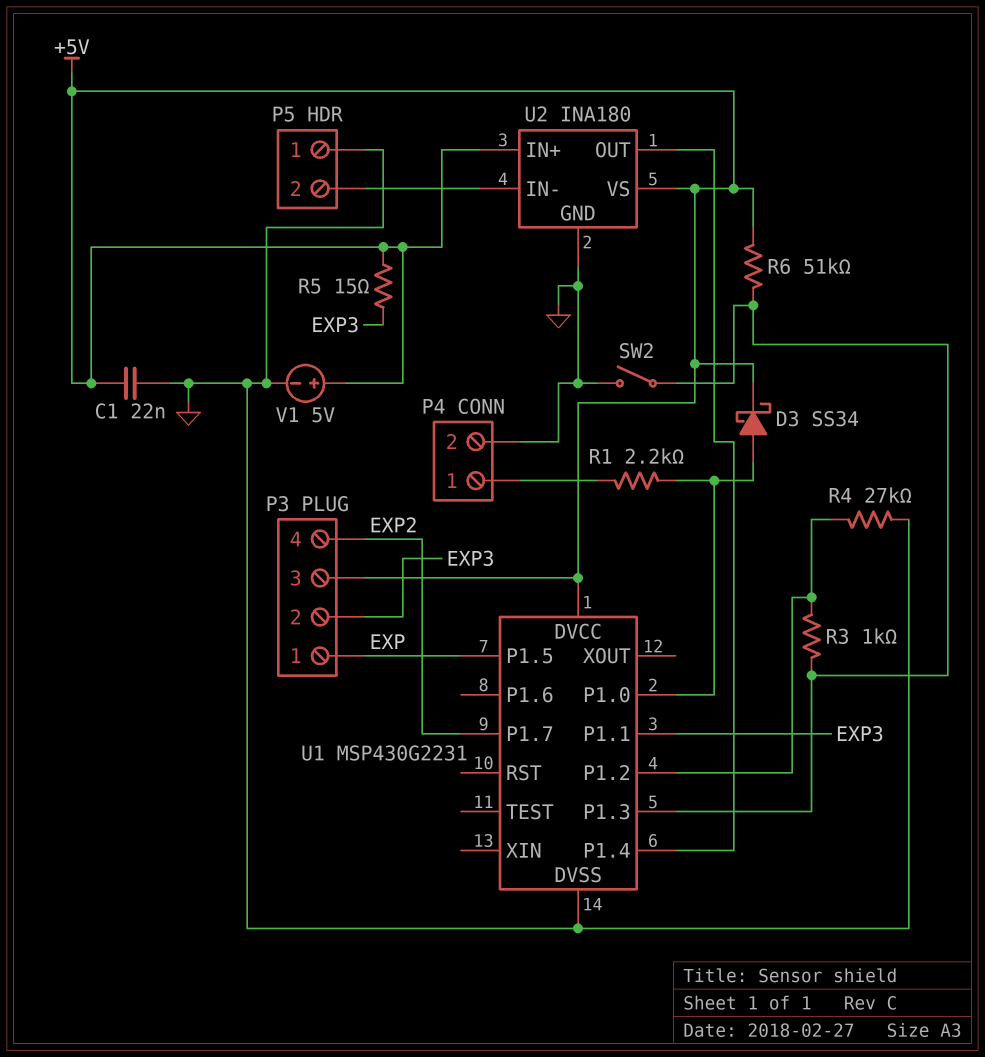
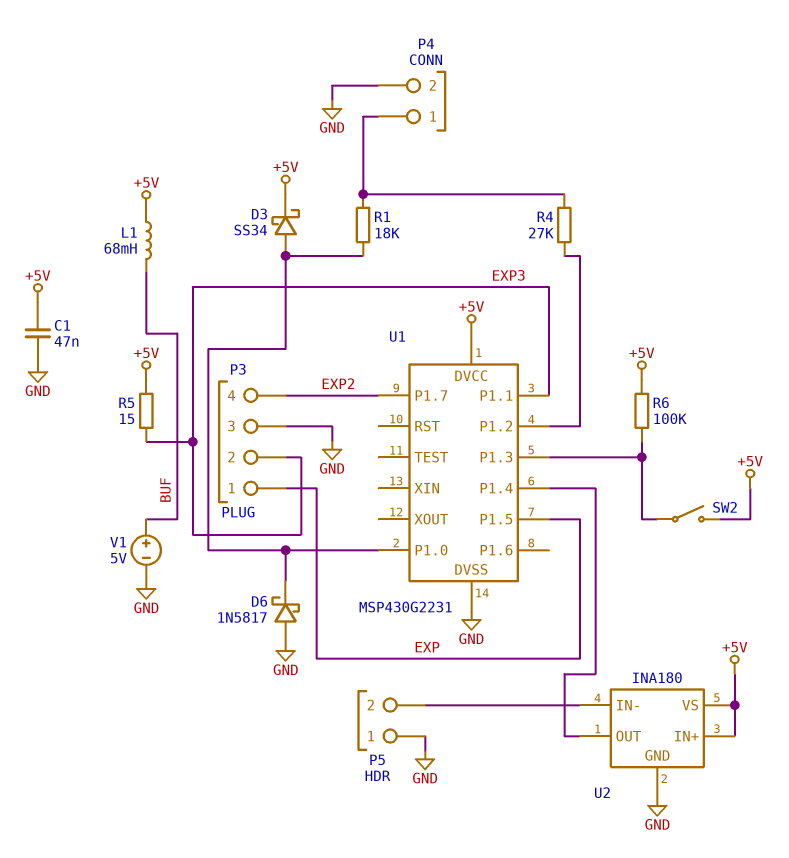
C1: 22nF (+5V, GND) -> 47nF (+5V, GND)
D6: none -> schottky 1N5817 (A GND, K U1/P1.0)
L1: none -> 68mH (+5V, BUF)
P3 pin 3: +5V -> GND
R1: 2.2k (P4/1, U1/P1.0) -> 18k (P4/1, U1/P1.0)
R3: 1k (U1/P1.2, U1/P1.3) -> none
R4: 27k (GND, U1/P1.2) -> 27k (P4/1, U1/P1.2)
R6: 51k (+5V, U1/P1.3) -> 100k (+5V, U1/P1.3)
SW2: switch (GND, U1/P1.3) -> switch (+5V, U1/P1.3)
V1: 5V (plus +5V, minus GND) -> 5V (plus BUF, minus GND)

